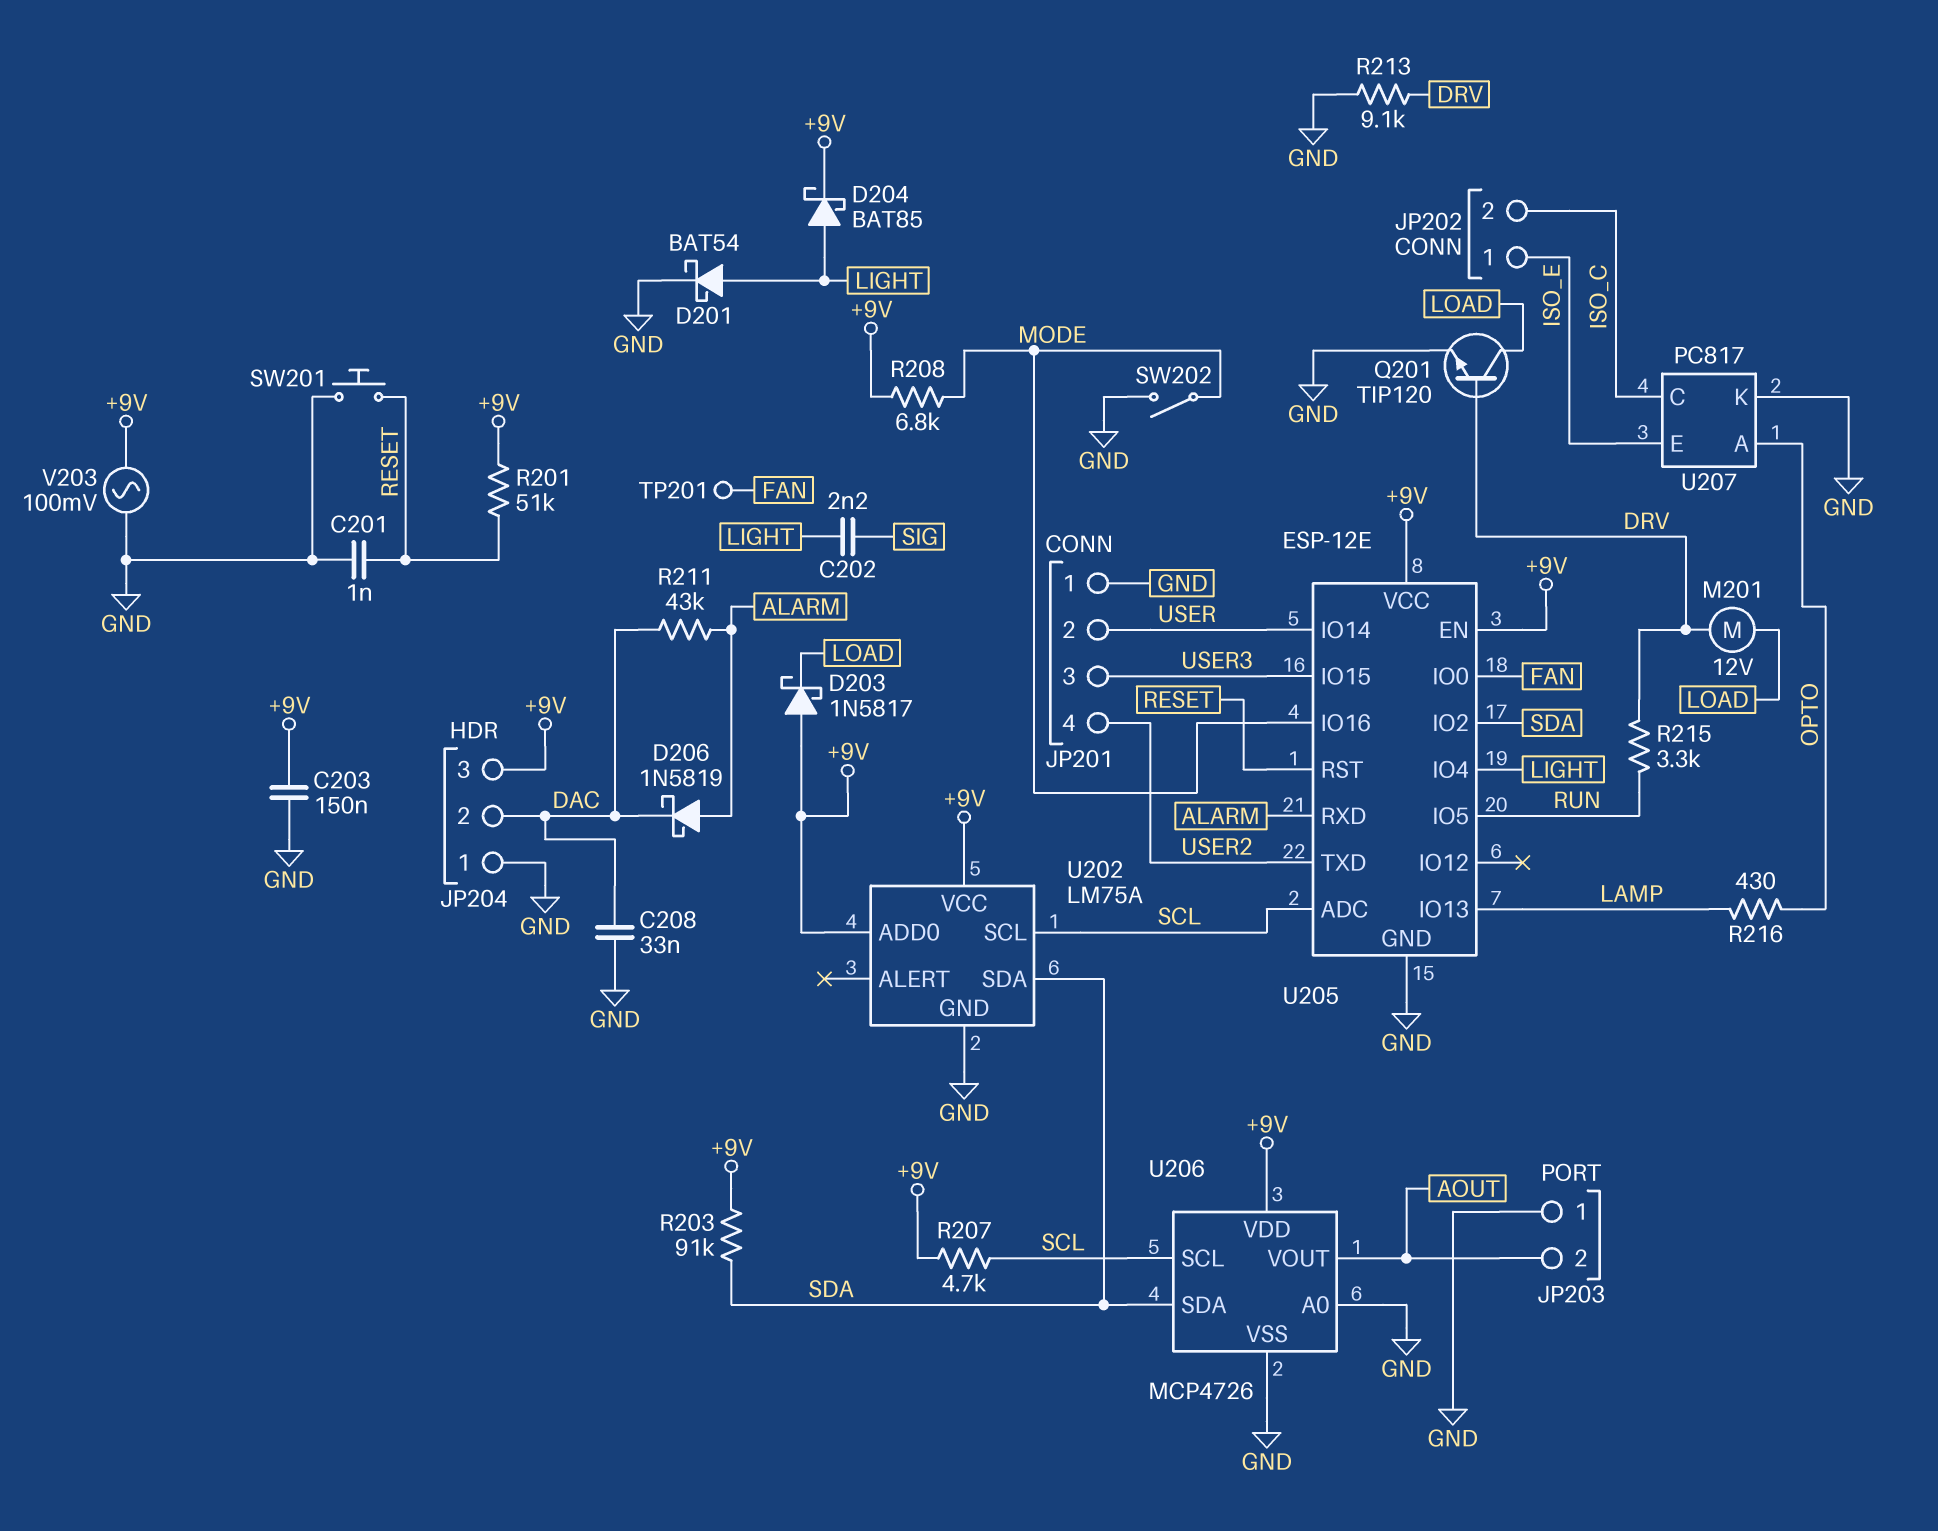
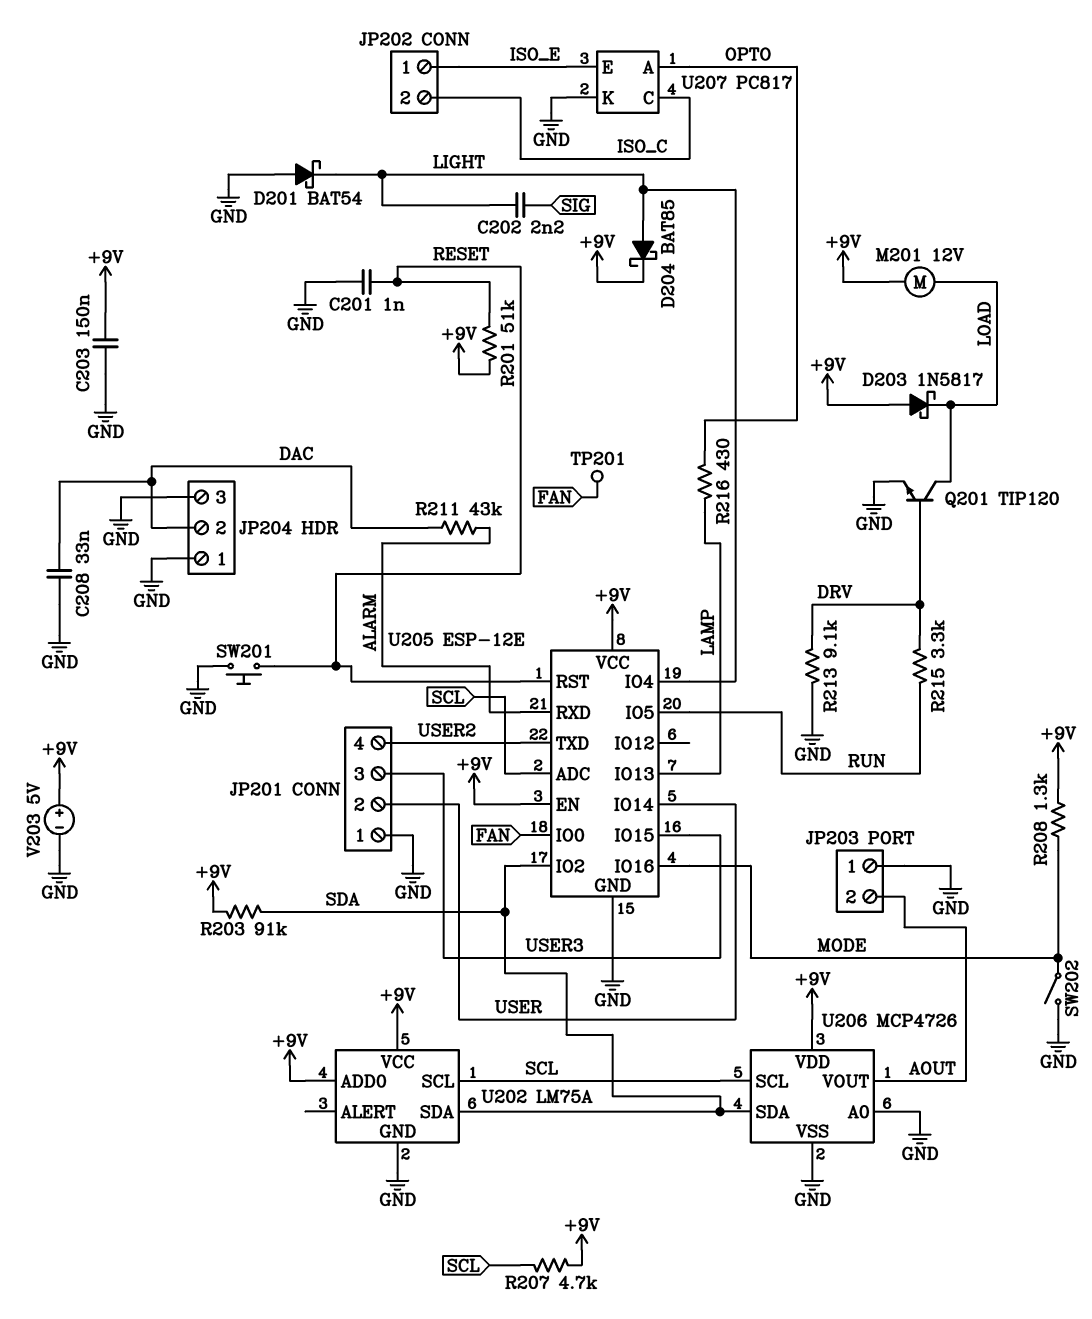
D201: schottky BAT54 (A LIGHT, K GND) -> schottky BAT54 (A GND, K LIGHT)
D206: schottky 1N5819 (A ALARM, K DAC) -> none
JP204 pin 3: +9V -> GND
M201: motor 12V (DRV, LOAD) -> motor 12V (+9V, LOAD)
R208: 6.8k (+9V, MODE) -> 1.3k (+9V, MODE)
V203: AC 100mV (+9V, GND) -> 5V (plus +9V, minus GND)

